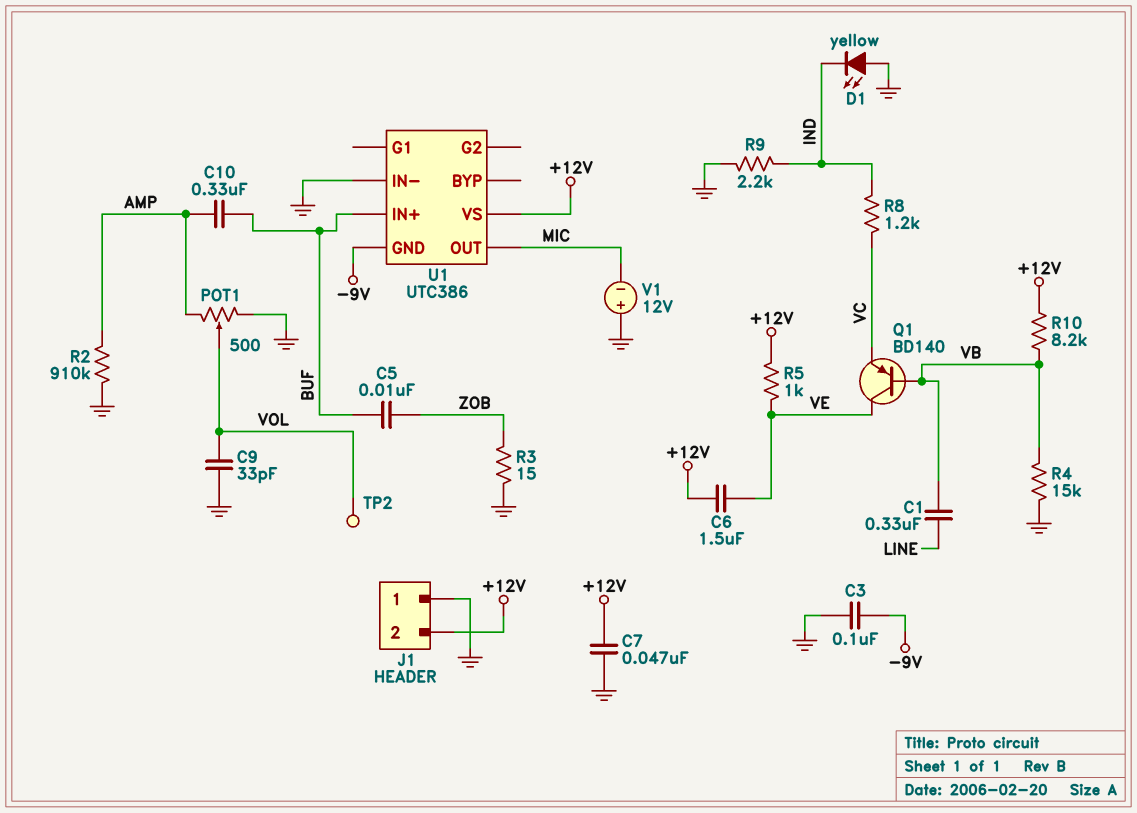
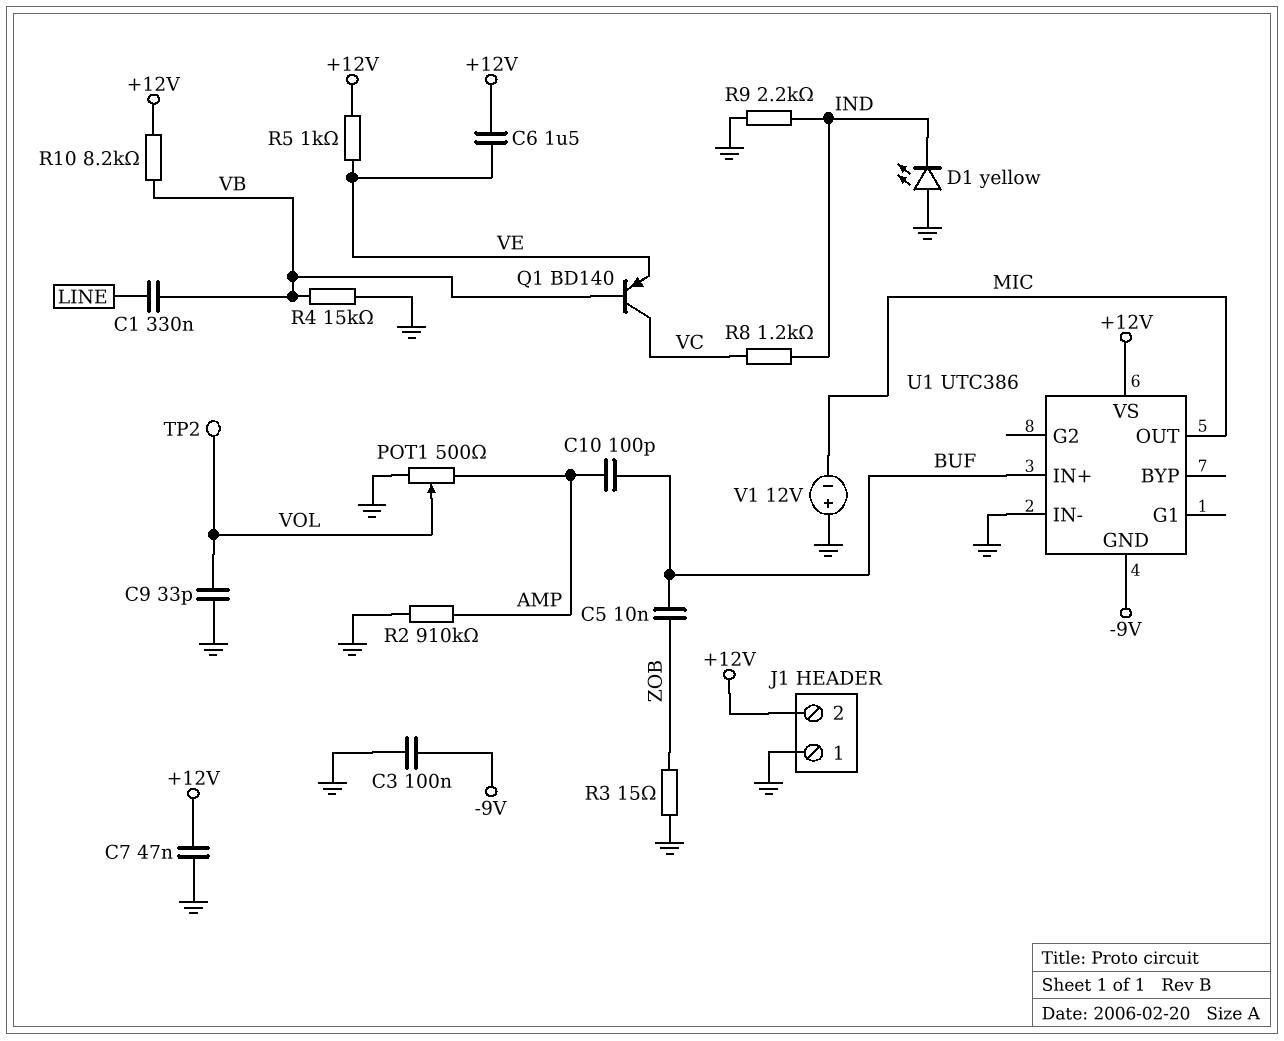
C10: 330nF (AMP, BUF) -> 100pF (AMP, BUF)
Q1: PNP BD140 (B VB, C VE, E VC) -> PNP BD140 (B VB, C VC, E VE)

